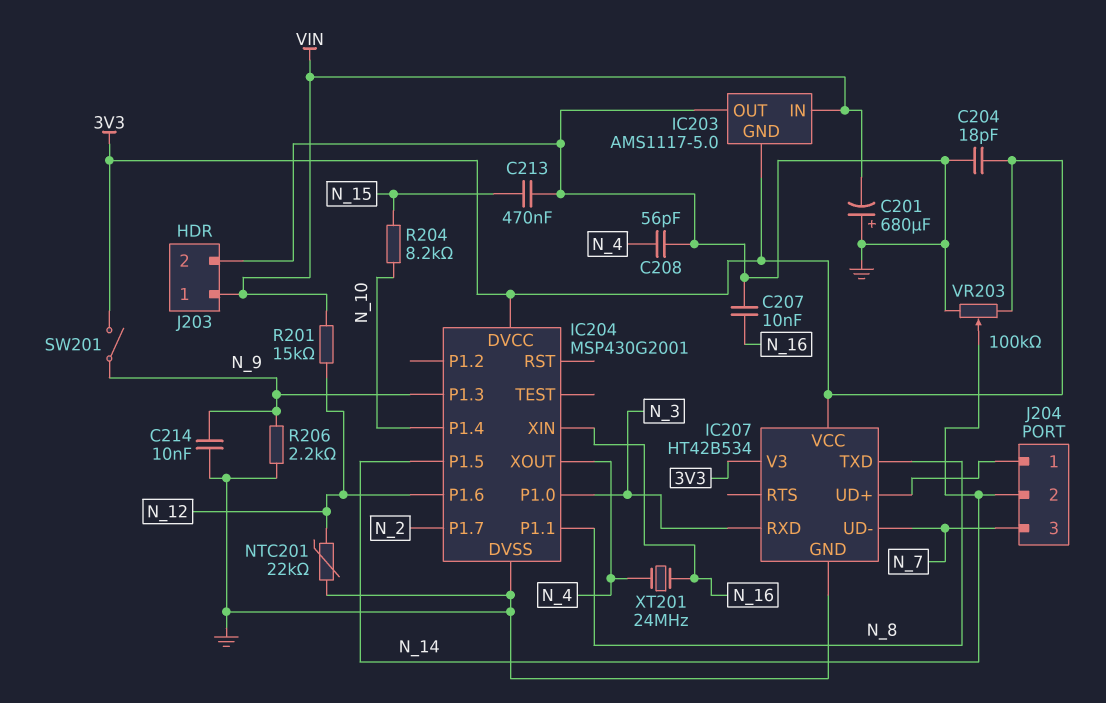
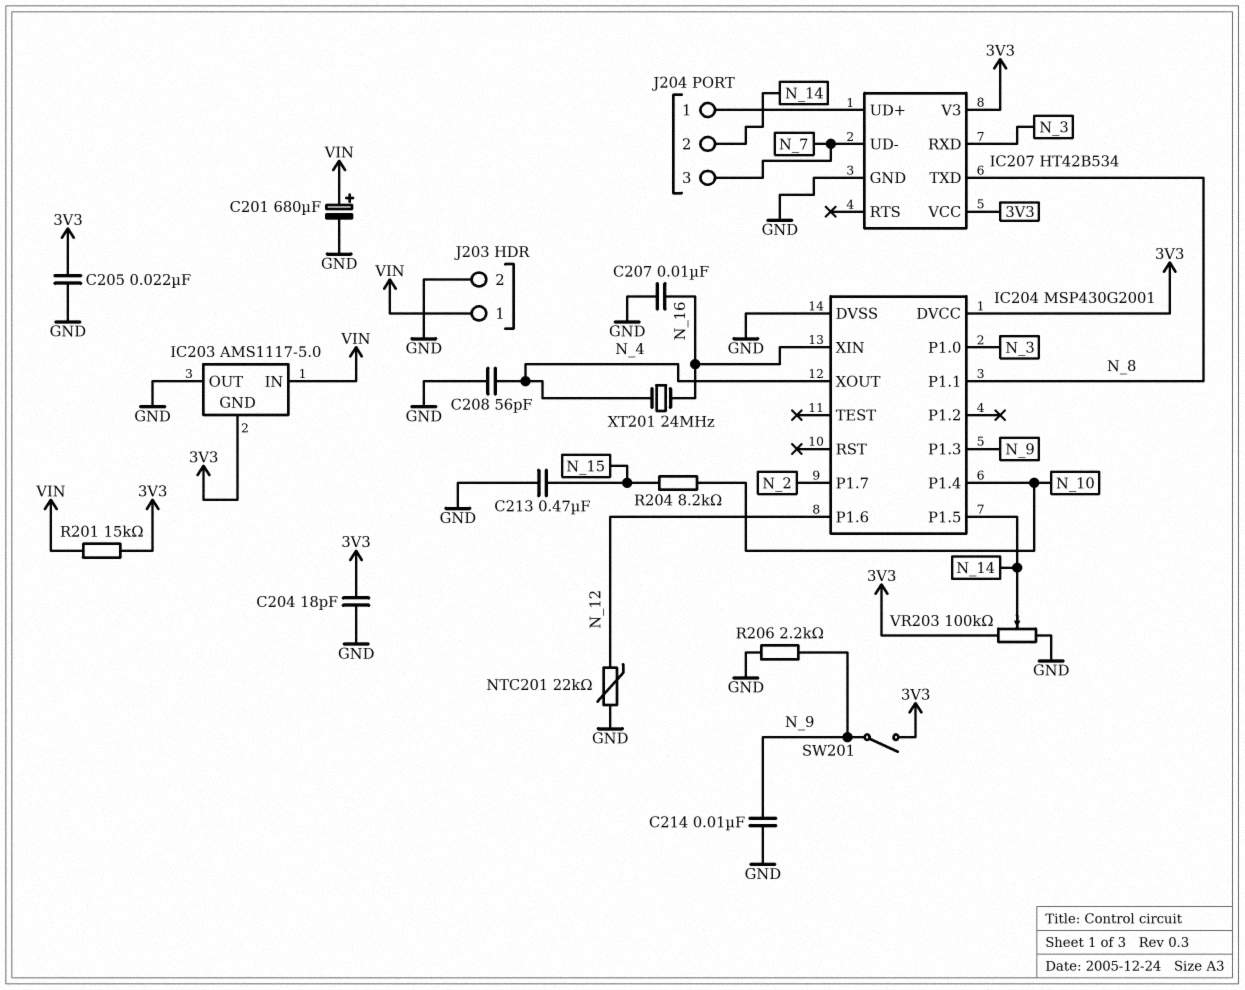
C201: 680uF (plus GND, minus VIN) -> 680uF (plus VIN, minus GND)
C205: none -> 22nF (3V3, GND)
R201: 15k (N_12, VIN) -> 15k (3V3, VIN)

